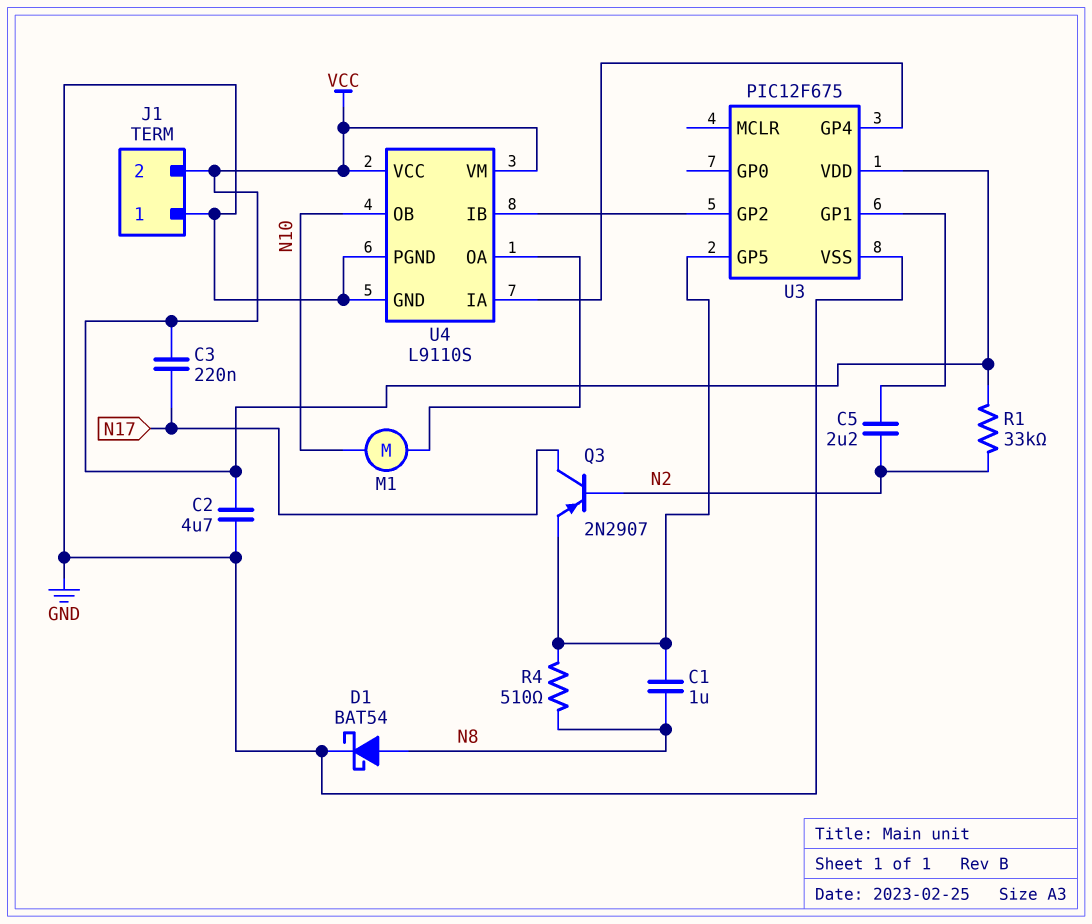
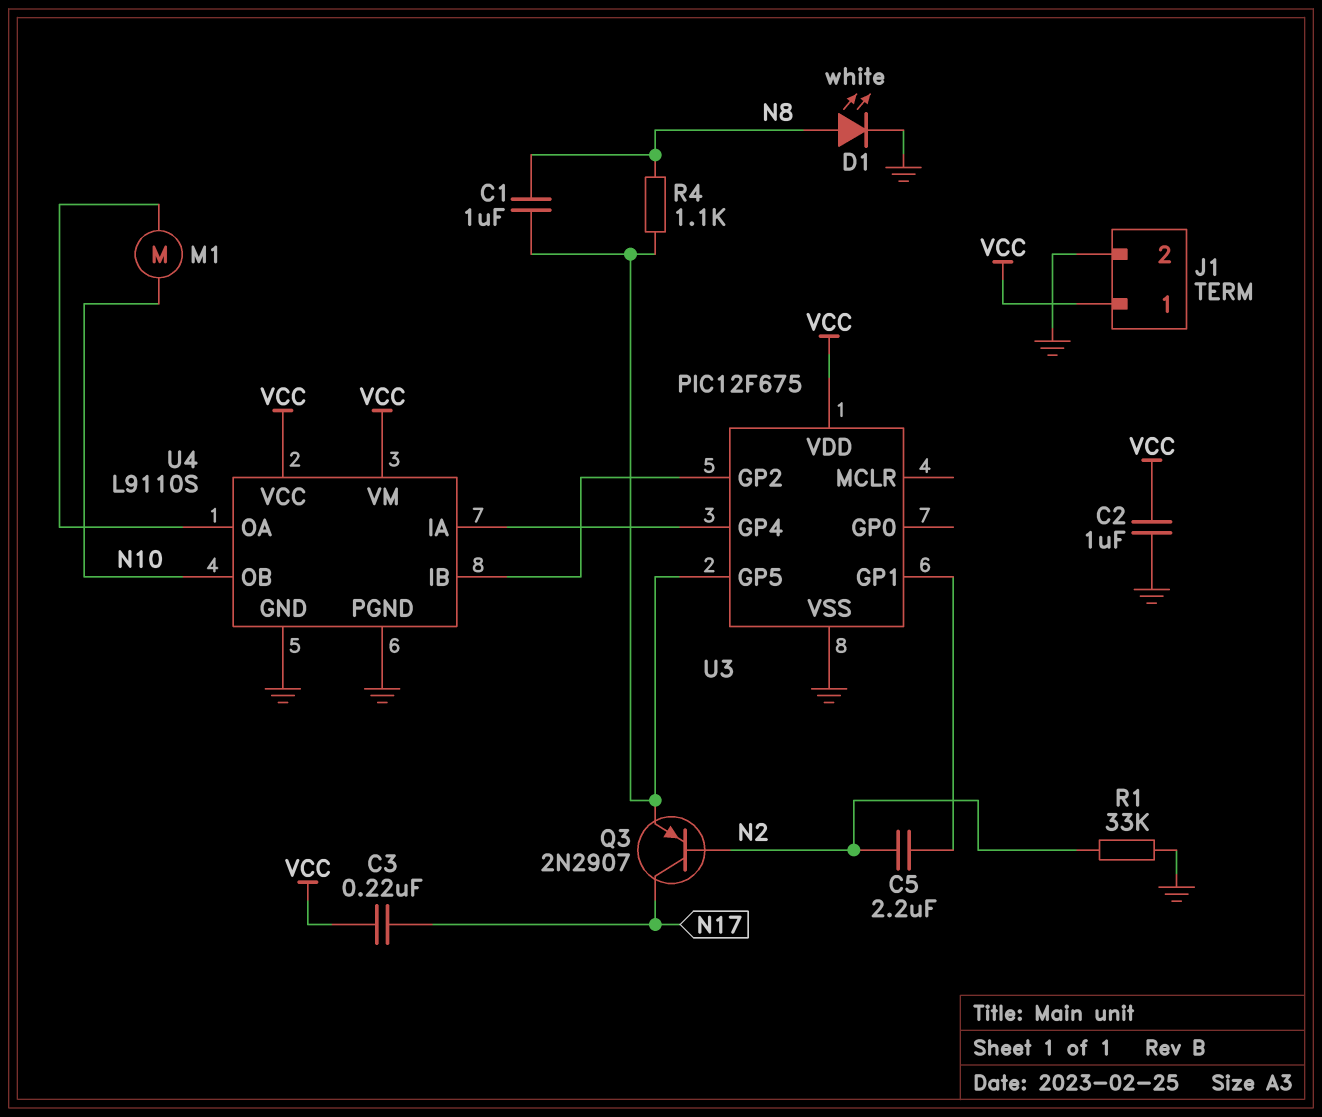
C2: 4.7uF (GND, VCC) -> 1uF (GND, VCC)
D1: schottky BAT54 (A N8, K GND) -> LED white (A N8, K GND)
J1 pin 1: GND -> VCC
J1 pin 2: VCC -> GND
R1: 33k (N2, VCC) -> 33k (GND, N2)
R4: 510 (N8, U3/GP5) -> 1.1k (N8, U3/GP5)

